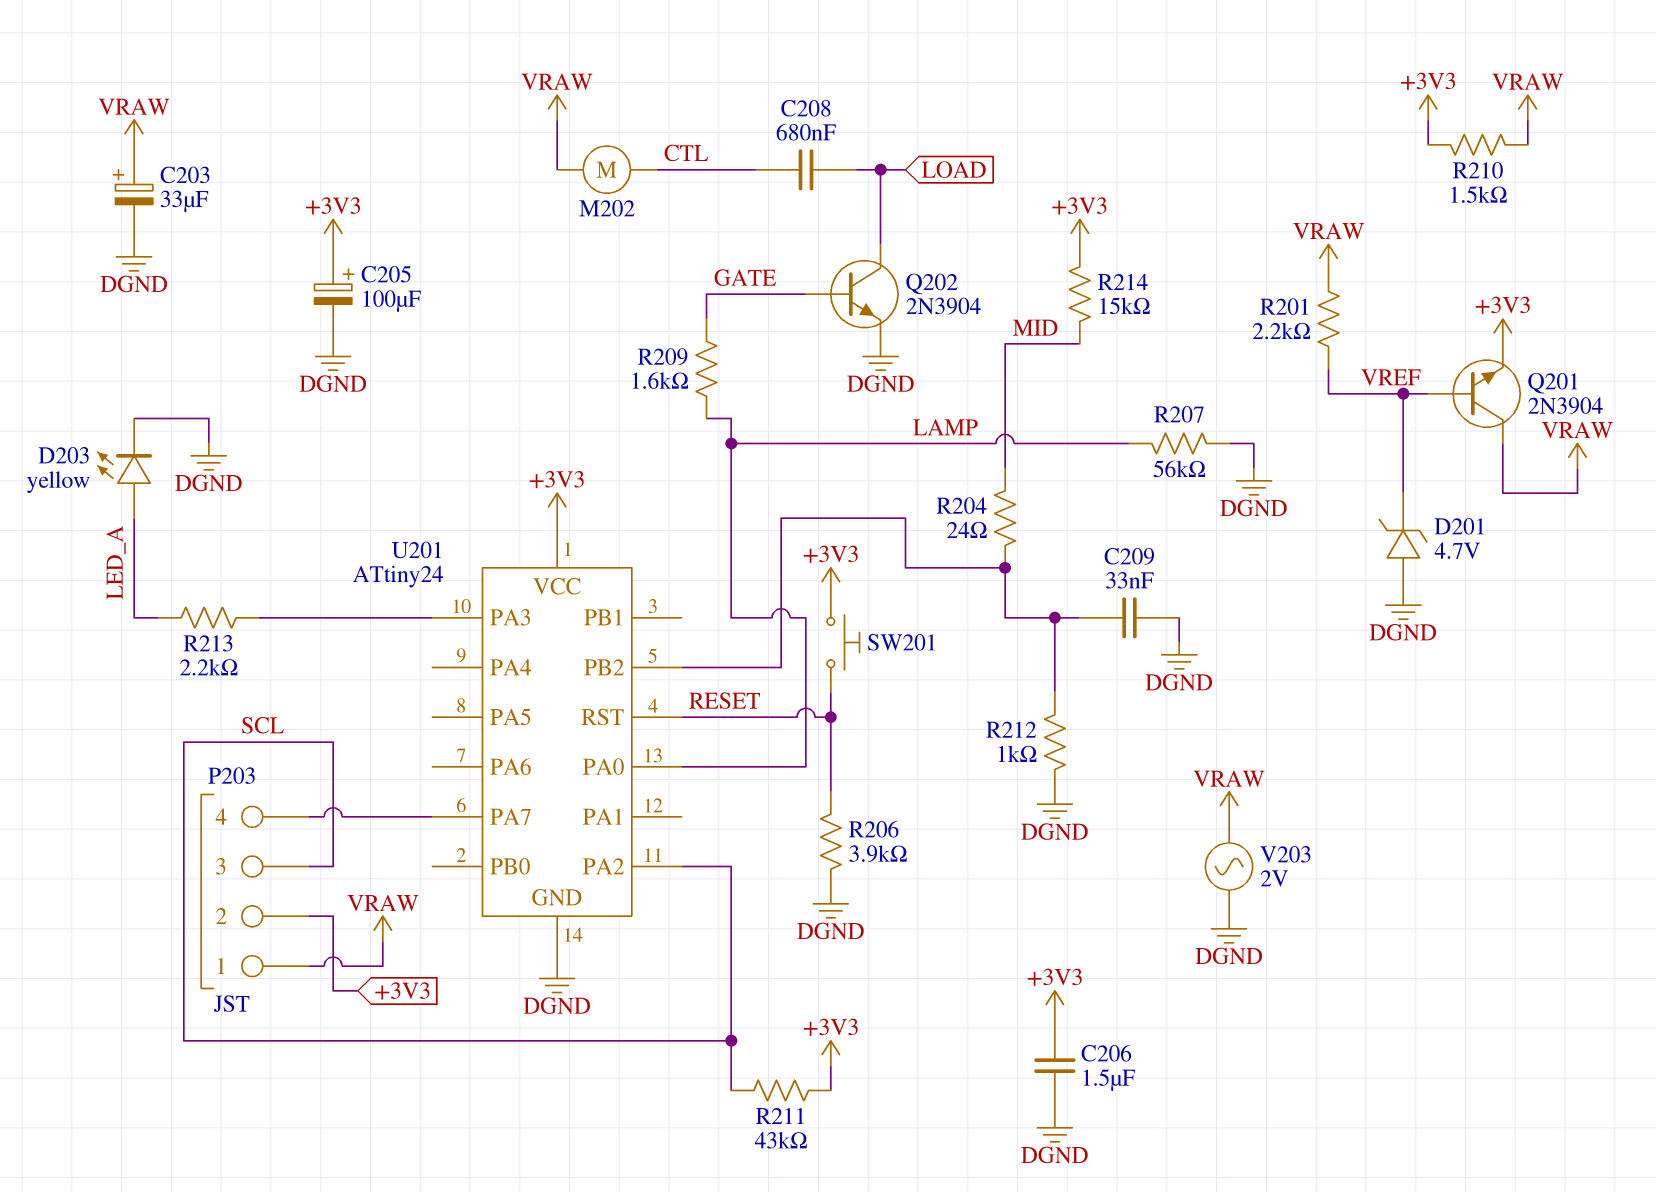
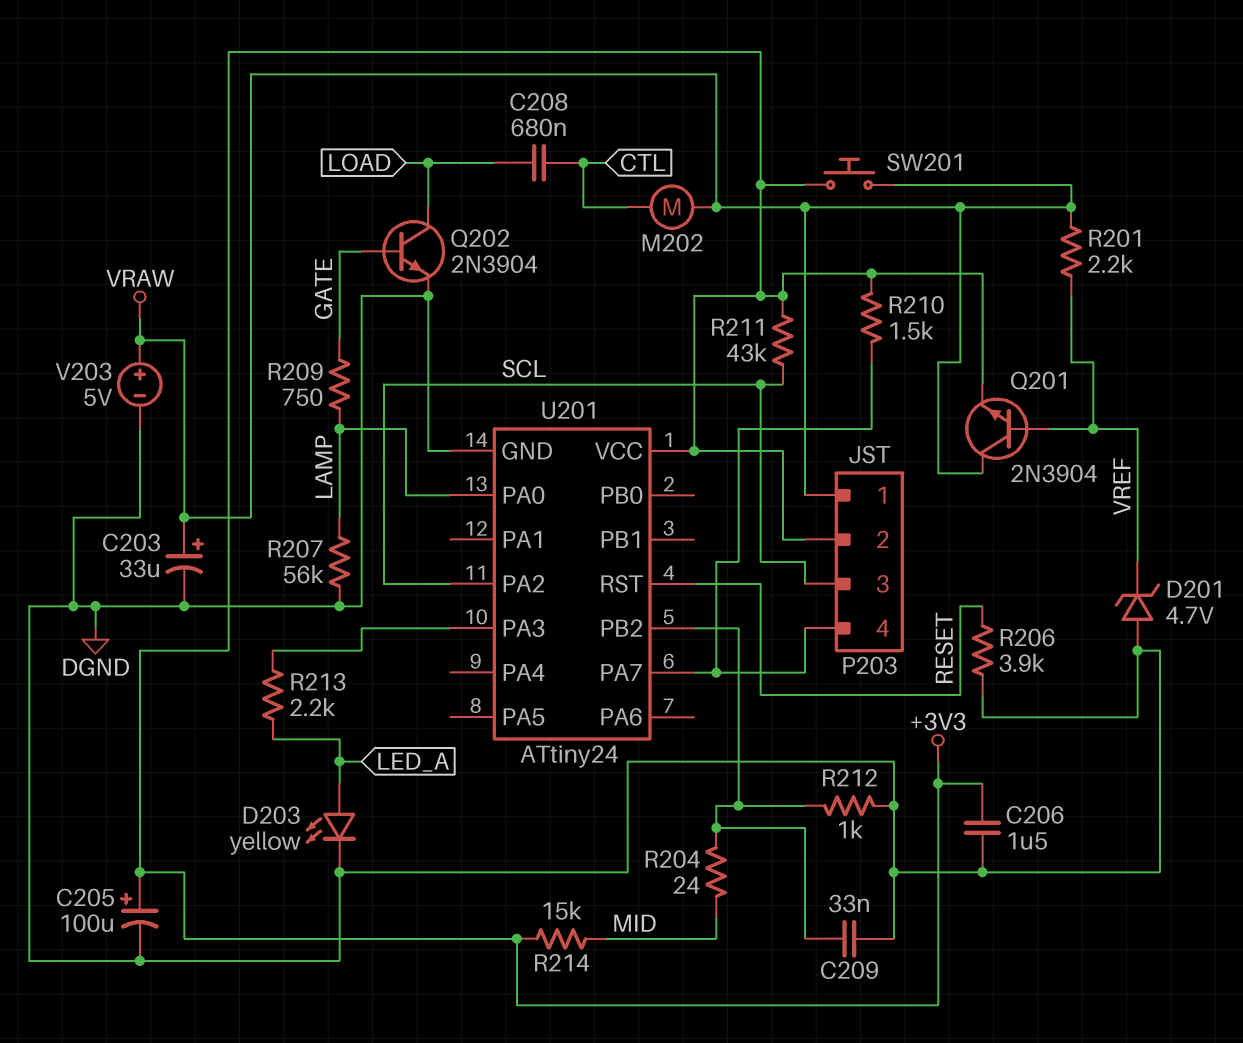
R209: 1.6k (GATE, LAMP) -> 750 (GATE, LAMP)
R210: 1.5k (+3V3, VRAW) -> 1.5k (+3V3, P203/4)
SW201: button (+3V3, RESET) -> button (+3V3, VRAW)
V203: AC 2V (DGND, VRAW) -> 5V (plus VRAW, minus DGND)

